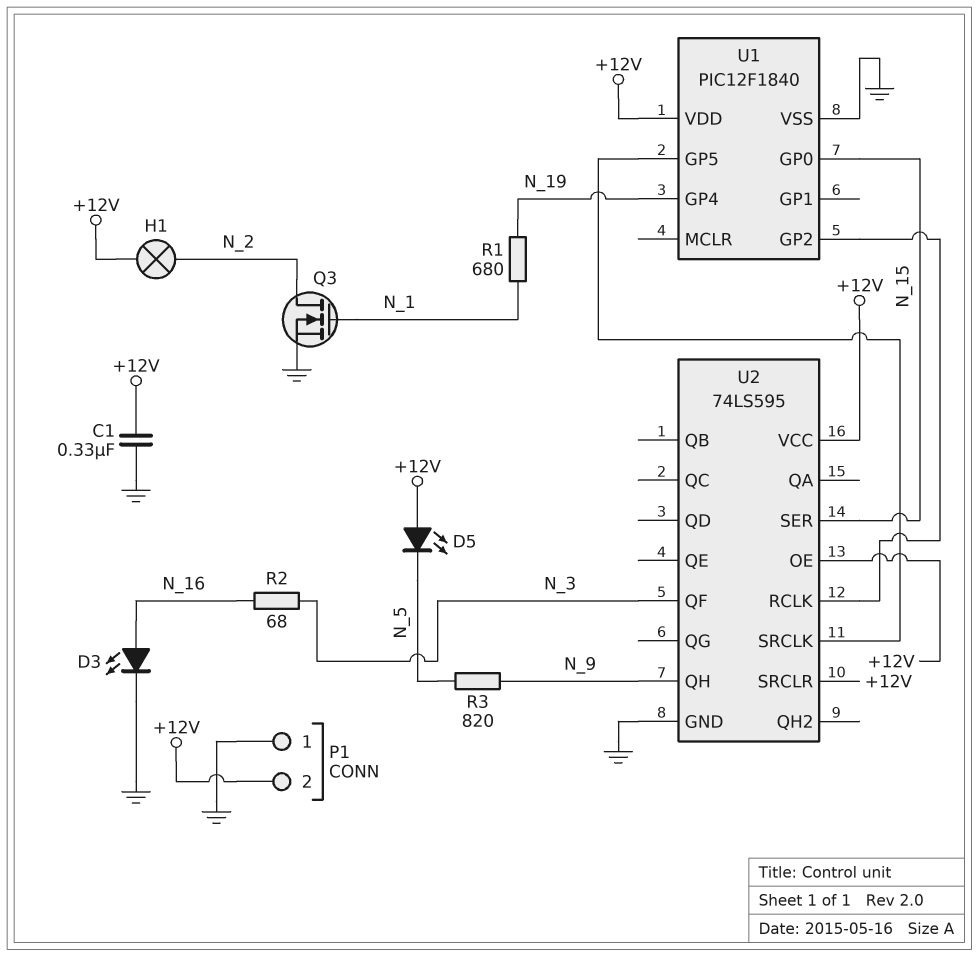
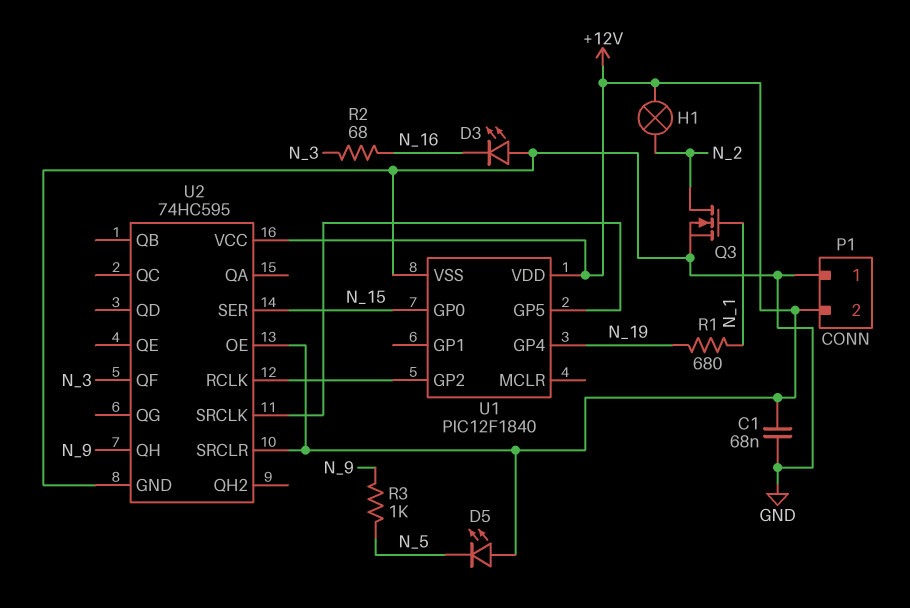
C1: 330nF (+12V, GND) -> 68nF (+12V, GND)
D3: LED (A N_16, K GND) -> LED (A GND, K N_16)
R3: 820 (N_5, N_9) -> 1k (N_5, N_9)
U2: 74LS595 -> 74HC595

